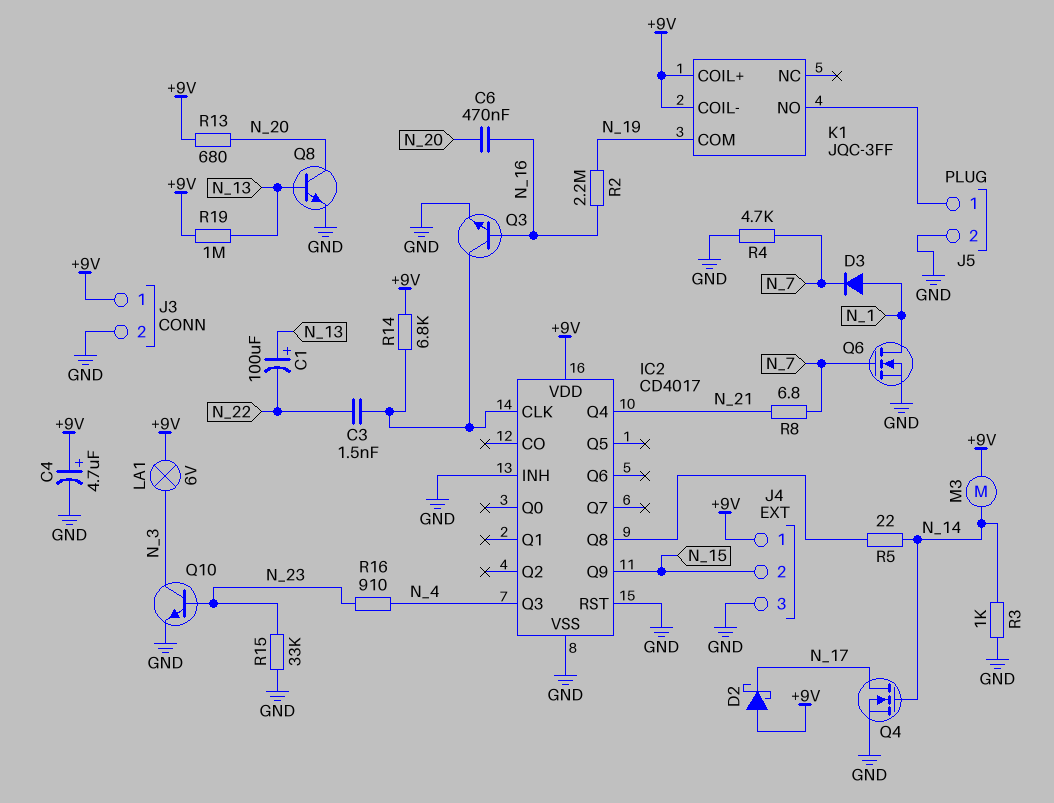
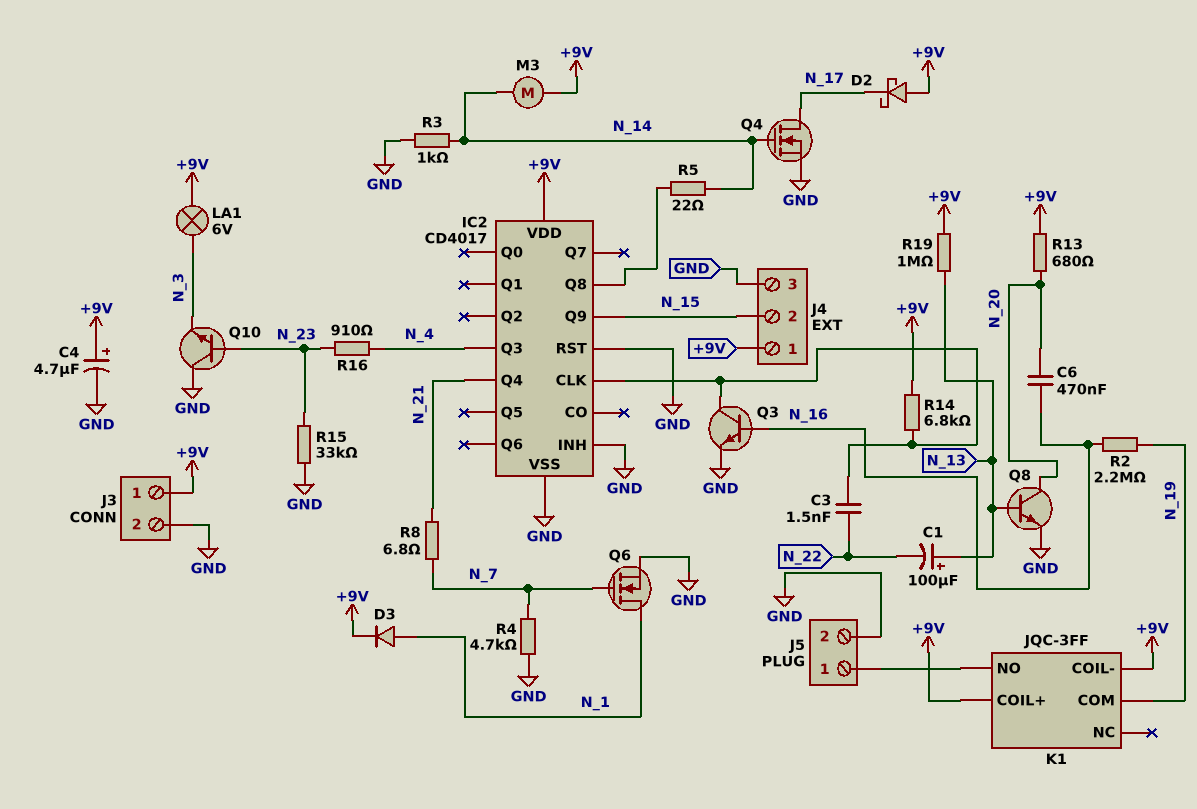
D3: diode (A N_1, K N_7) -> diode (A N_1, K +9V)
Q10: NPN (B N_23, C N_3, E GND) -> NPN (B N_23, C GND, E N_3)

